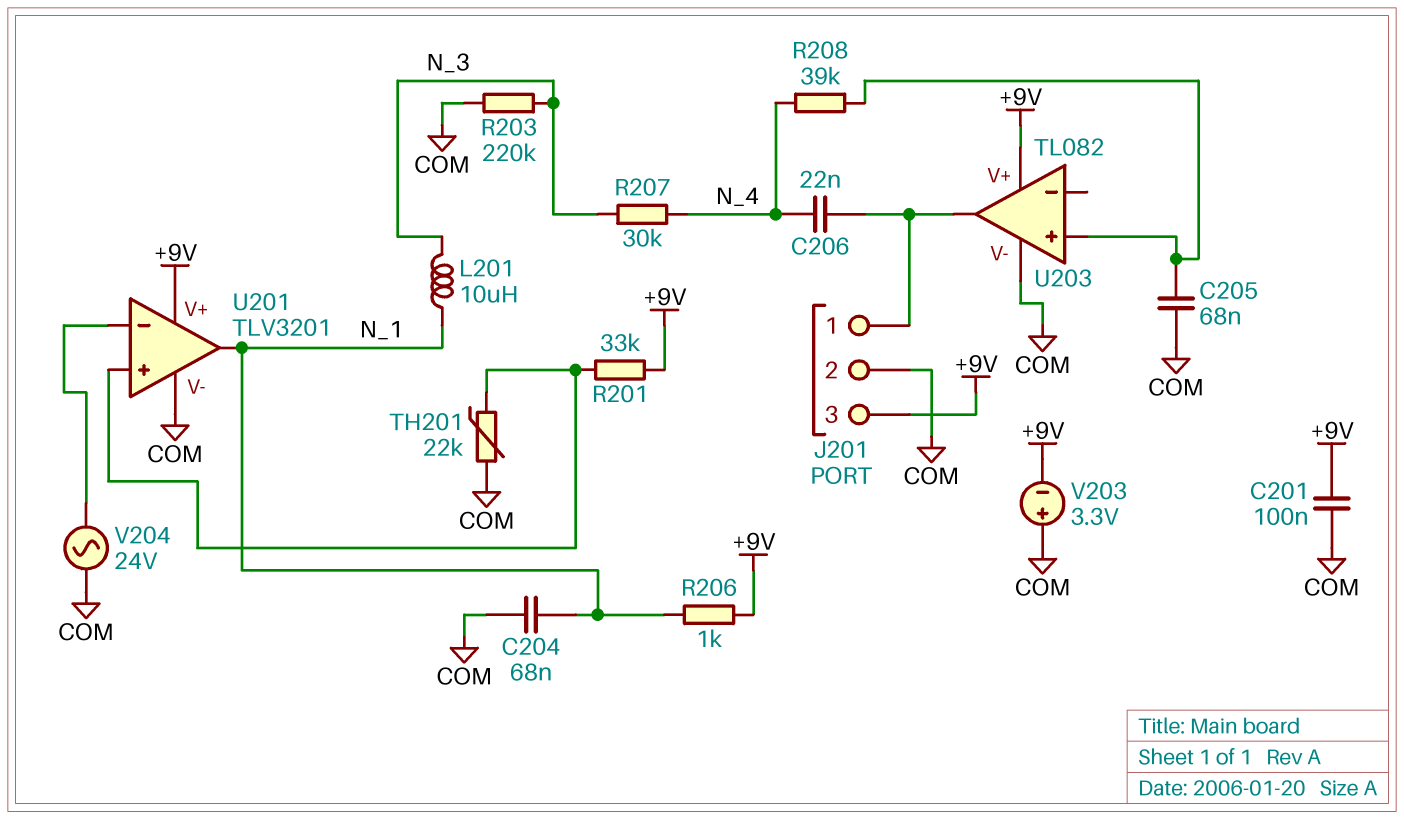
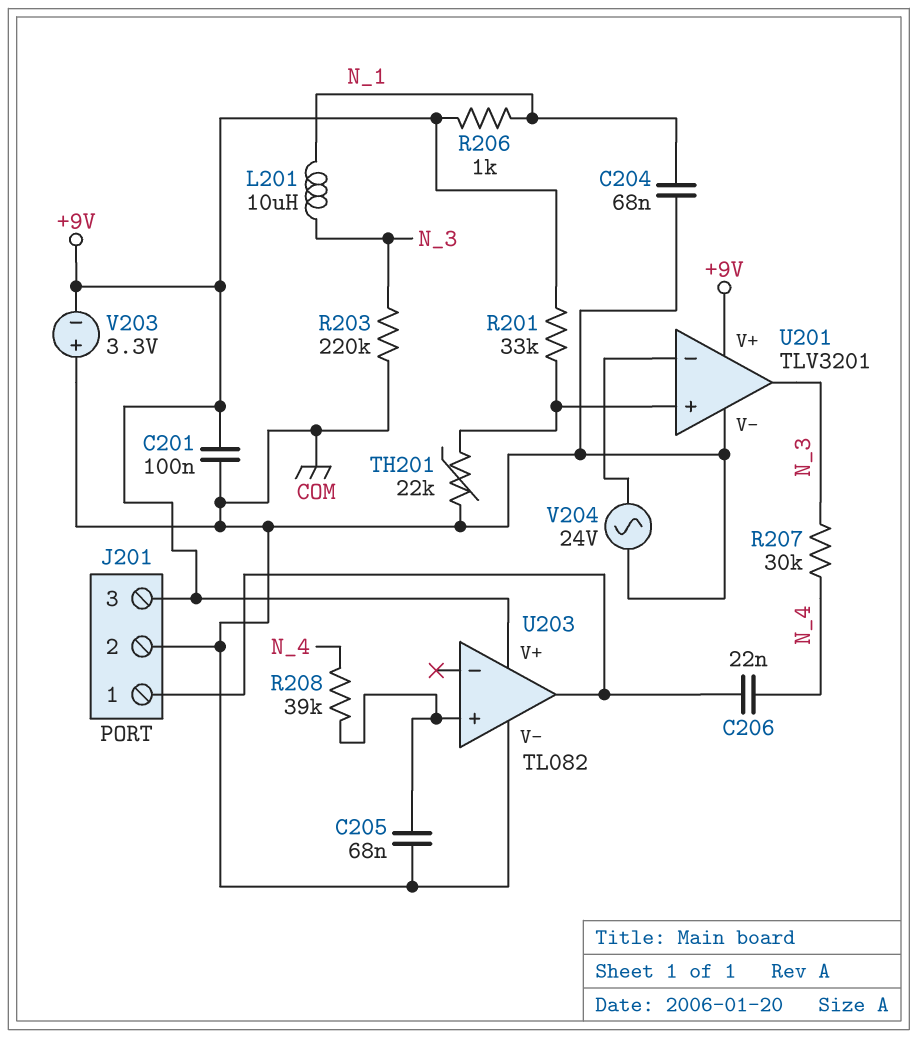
U201 pin out: N_1 -> N_3

